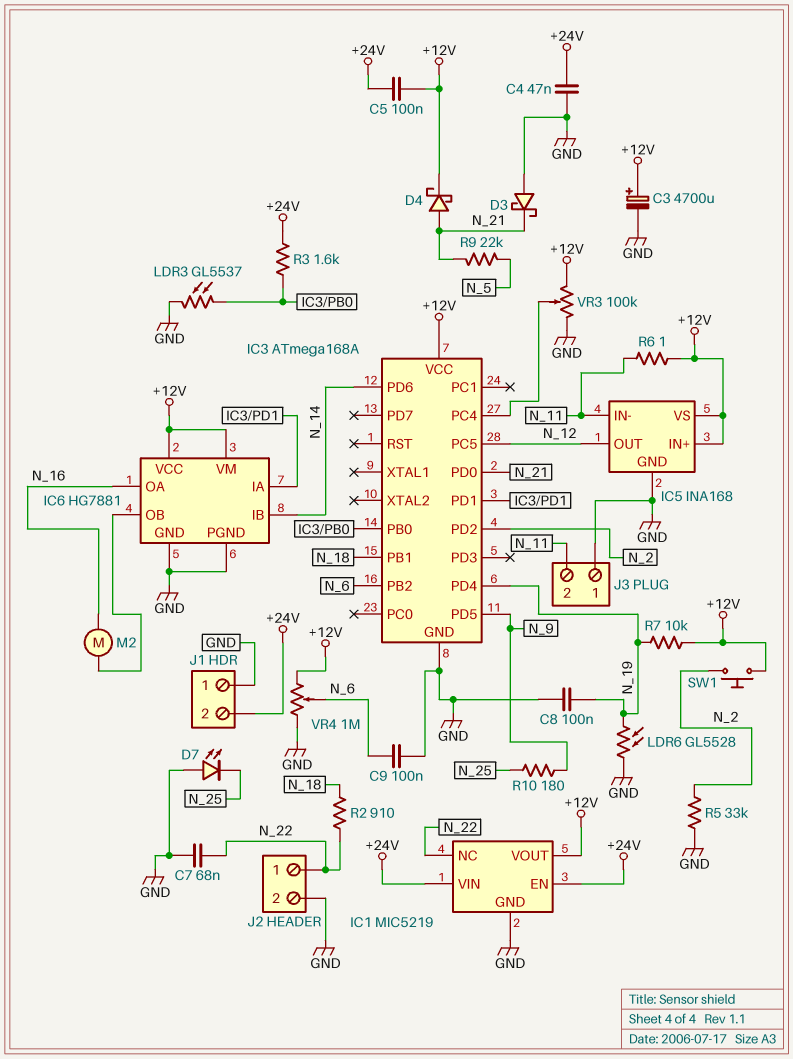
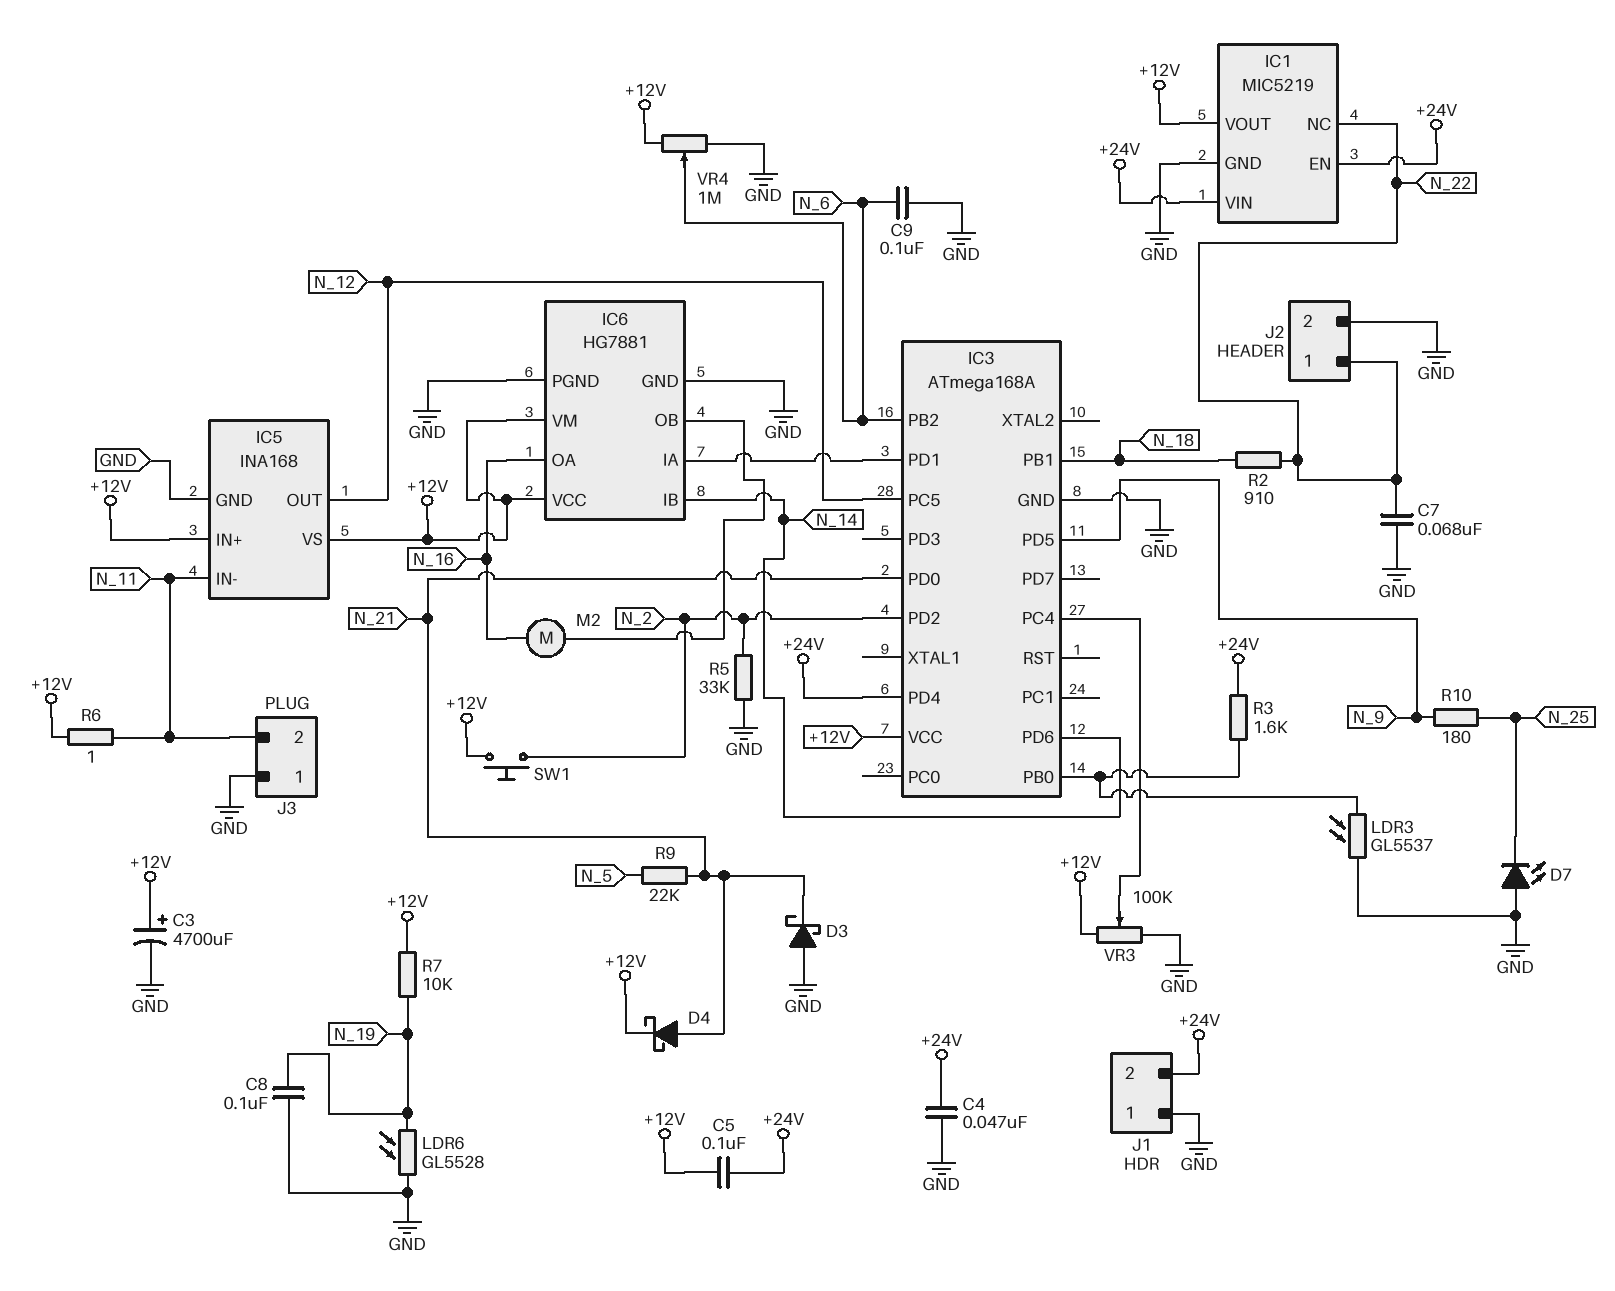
IC3 pin PD4: N_19 -> +24V

